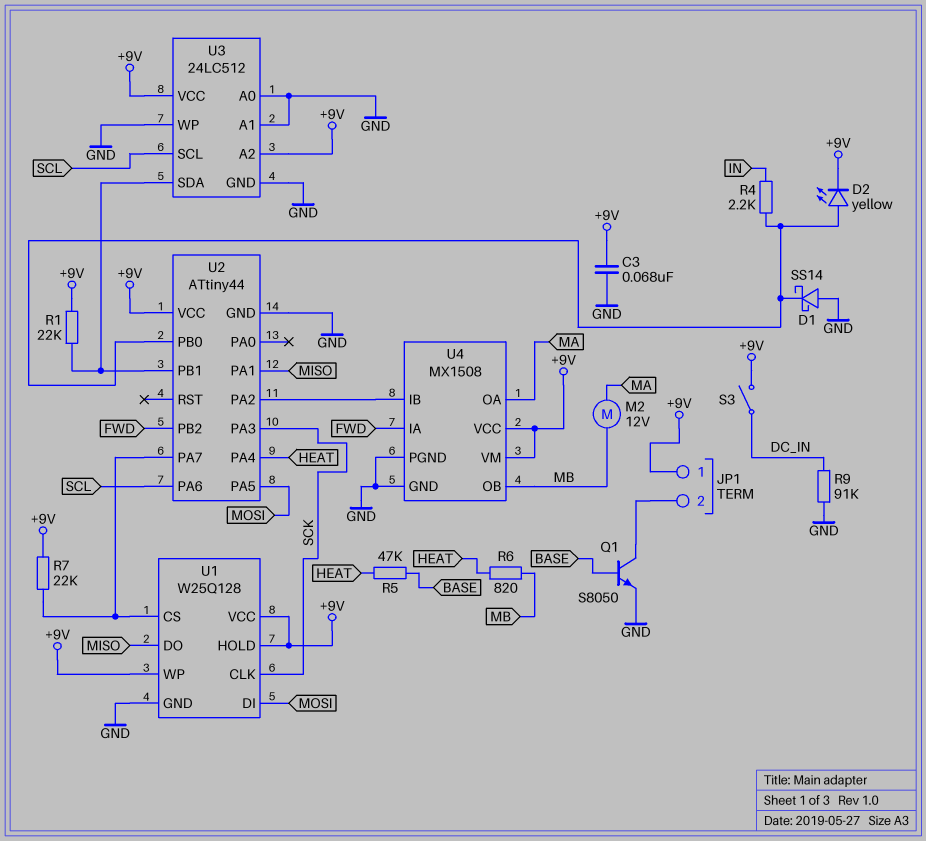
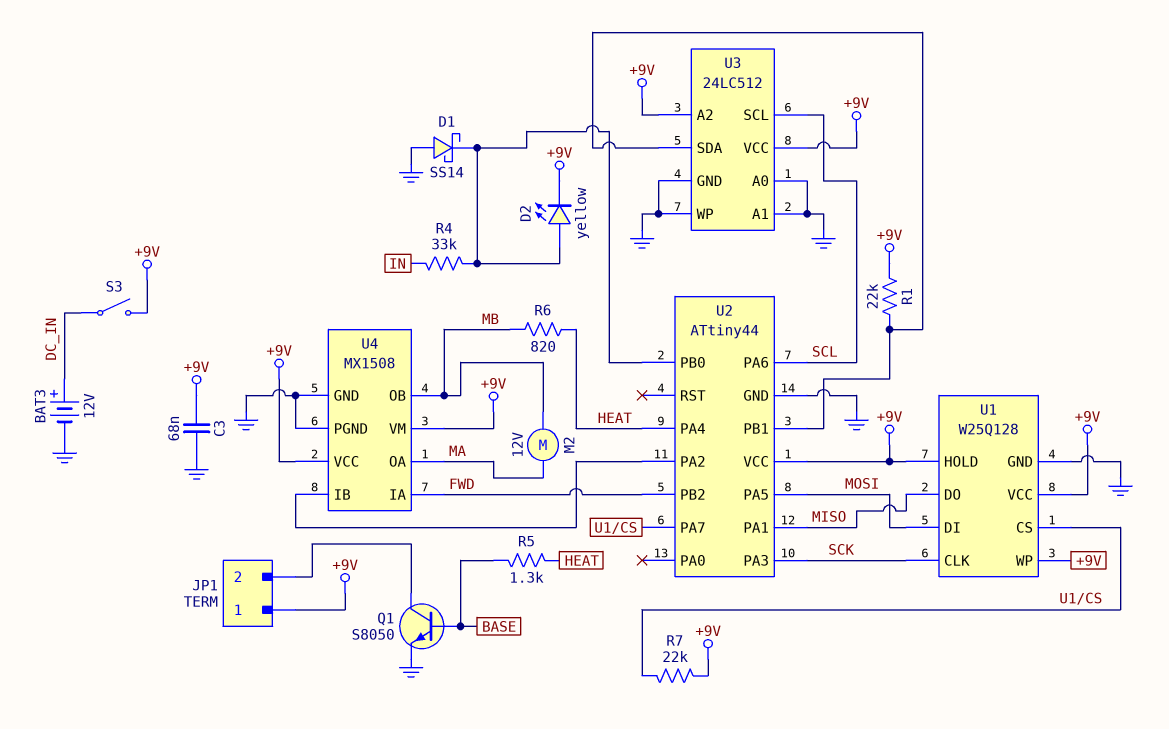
BAT3: none -> 12V (plus DC_IN, minus GND)
R4: 2.2k (IN, U2/PB0) -> 33k (IN, U2/PB0)
R5: 47k (BASE, HEAT) -> 1.3k (BASE, HEAT)
R9: 91k (DC_IN, GND) -> none

